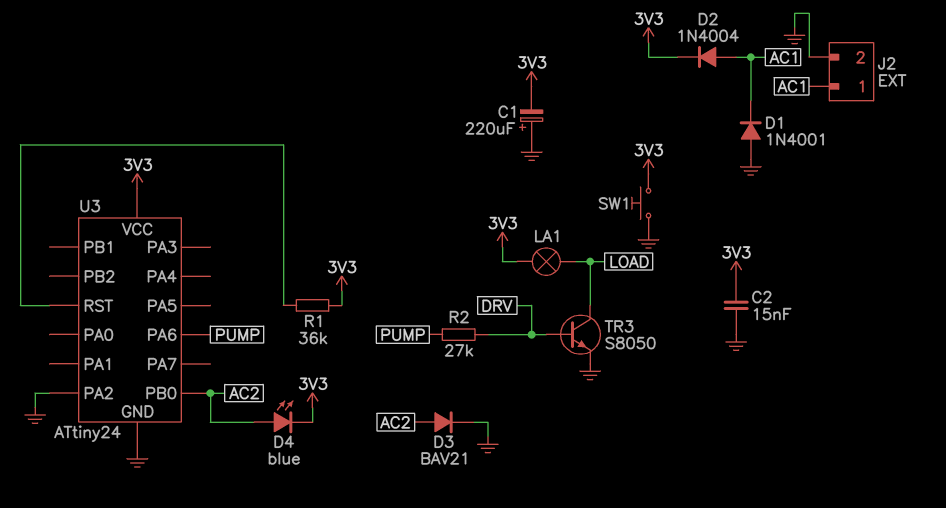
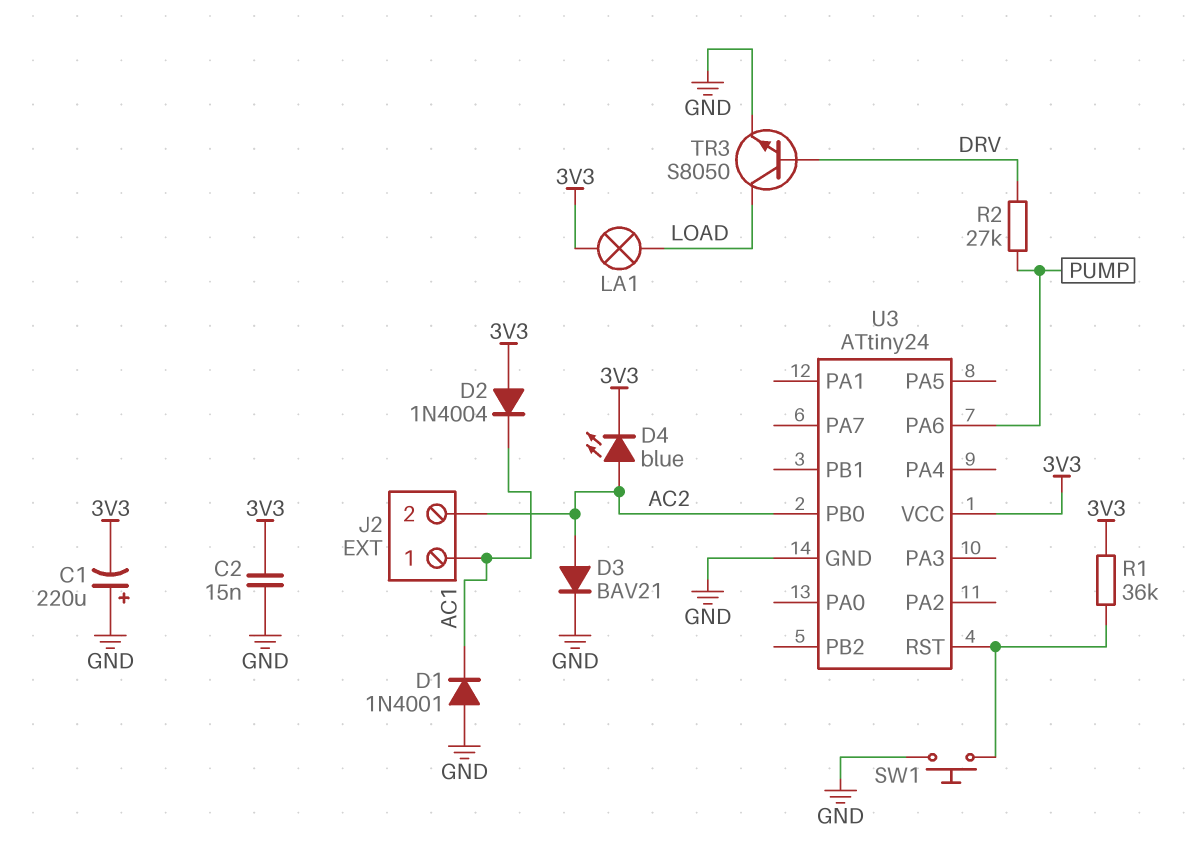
D2: diode 1N4004 (A AC1, K 3V3) -> diode 1N4004 (A 3V3, K AC1)
J2 pin 2: GND -> AC2
SW1: button (3V3, GND) -> button (GND, U3/RST)
U3 pin PA2: GND -> none

